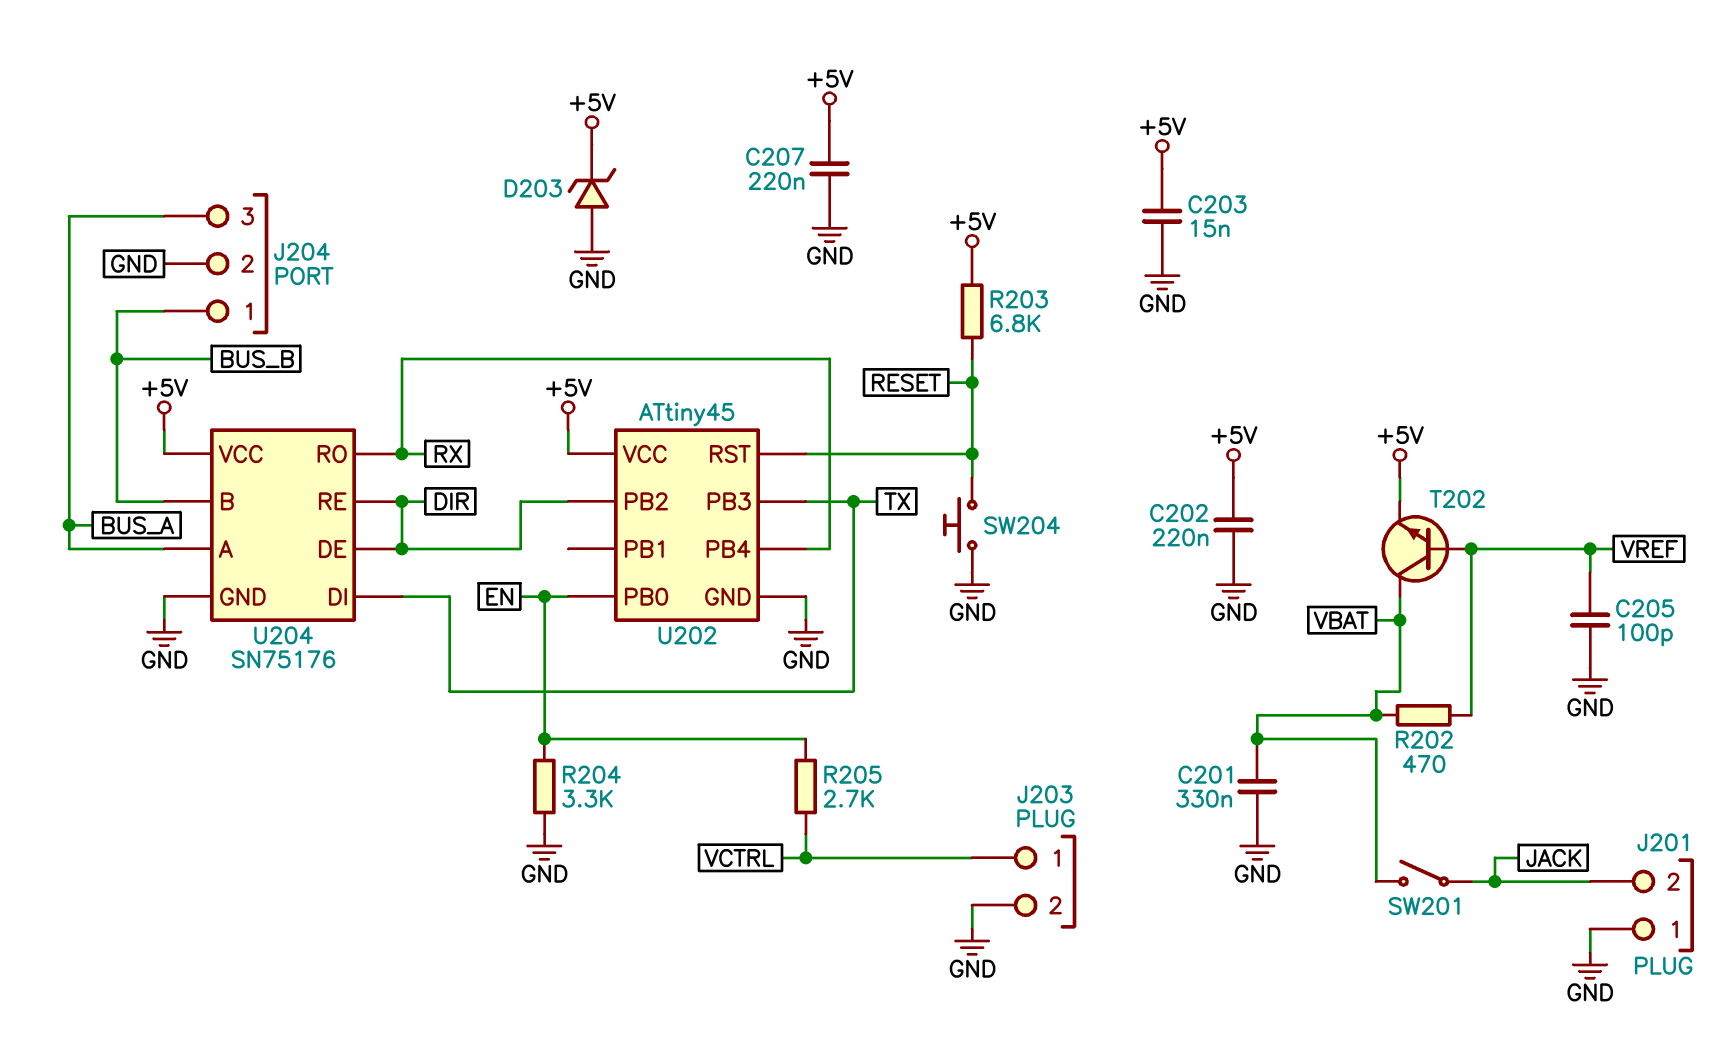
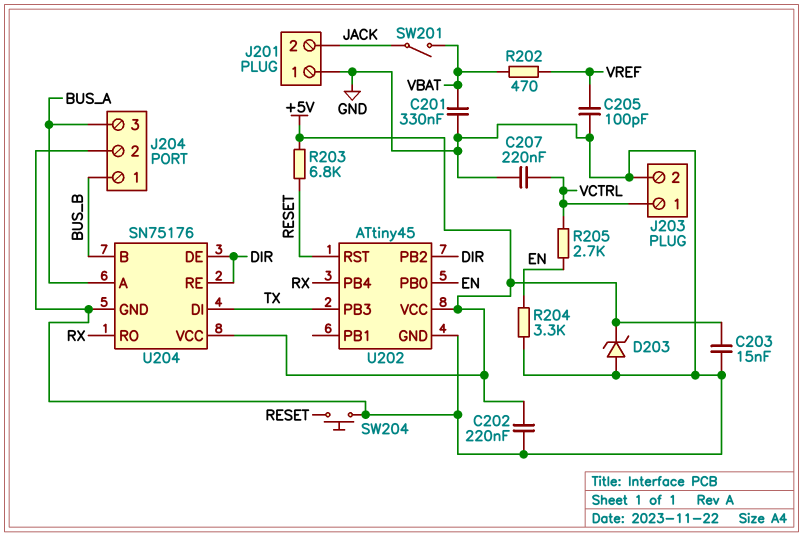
C207: 220nF (+5V, GND) -> 220nF (GND, VCTRL)
T202: NPN (B VREF, C VBAT, E +5V) -> none

